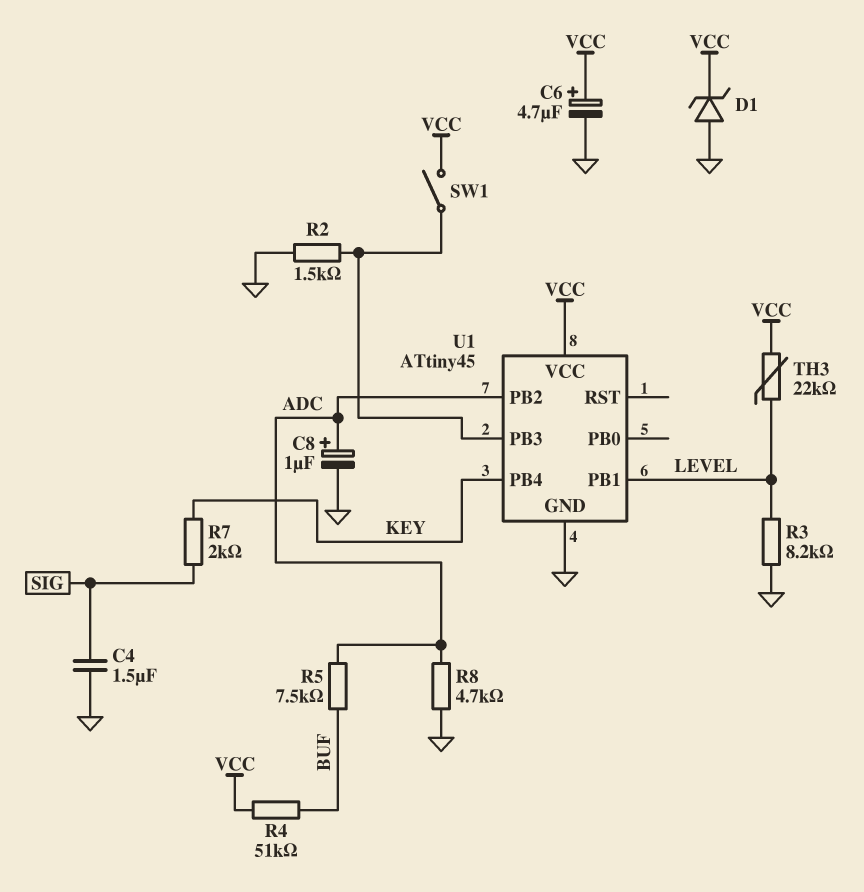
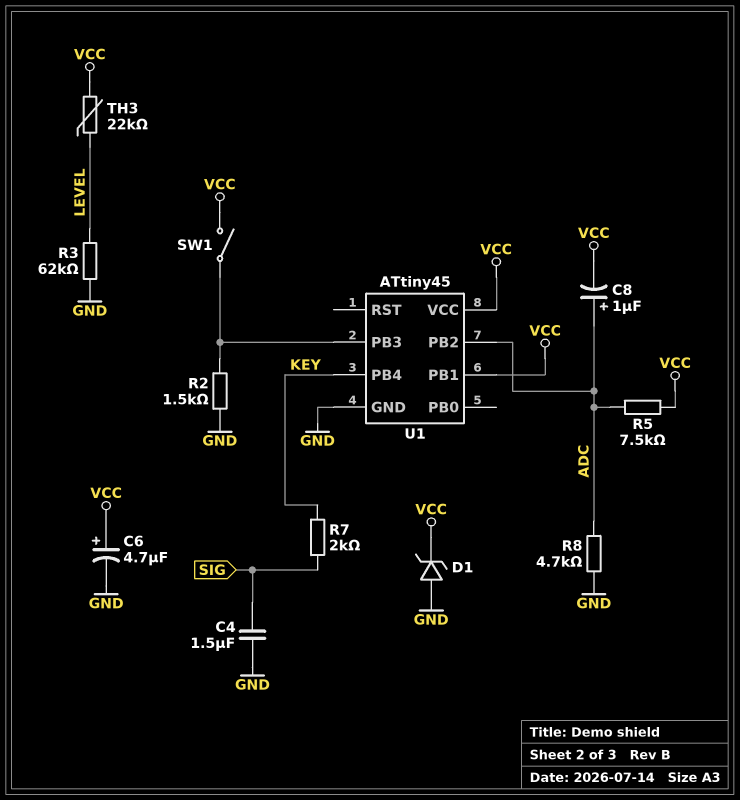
C8: 1uF (plus ADC, minus GND) -> 1uF (plus ADC, minus VCC)
R3: 8.2k (GND, LEVEL) -> 62k (GND, LEVEL)
R4: 51k (BUF, VCC) -> none
R5: 7.5k (ADC, BUF) -> 7.5k (ADC, VCC)
U1 pin PB1: LEVEL -> VCC

